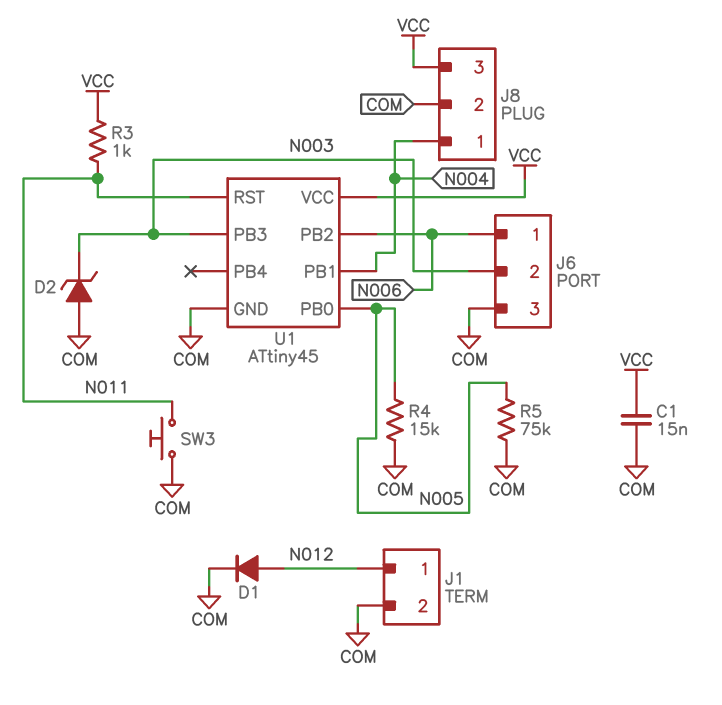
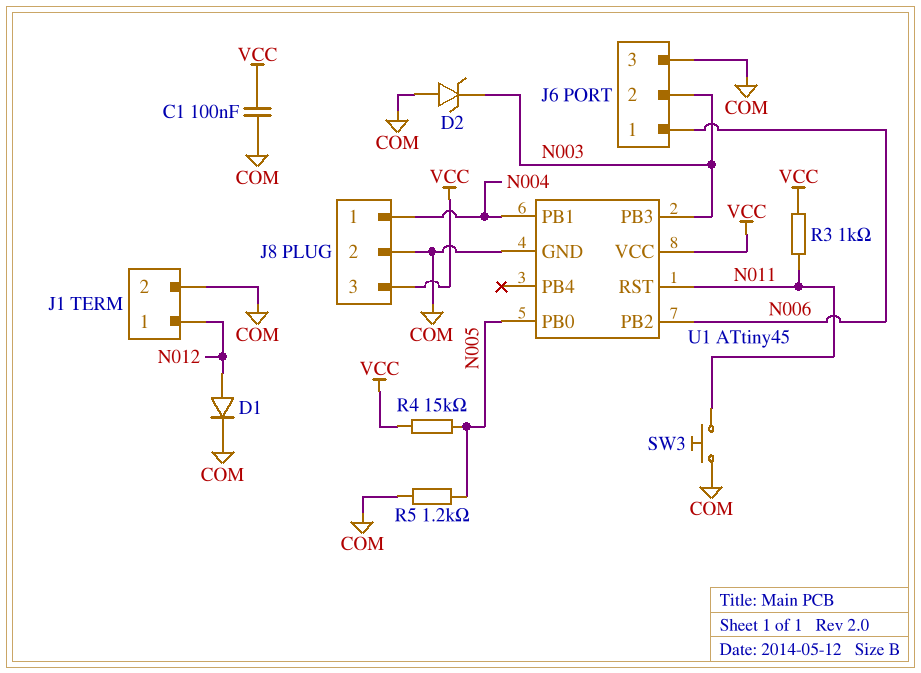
C1: 15nF (COM, VCC) -> 100nF (COM, VCC)
R4: 15k (COM, N005) -> 15k (N005, VCC)
R5: 75k (COM, N005) -> 1.2k (COM, N005)

